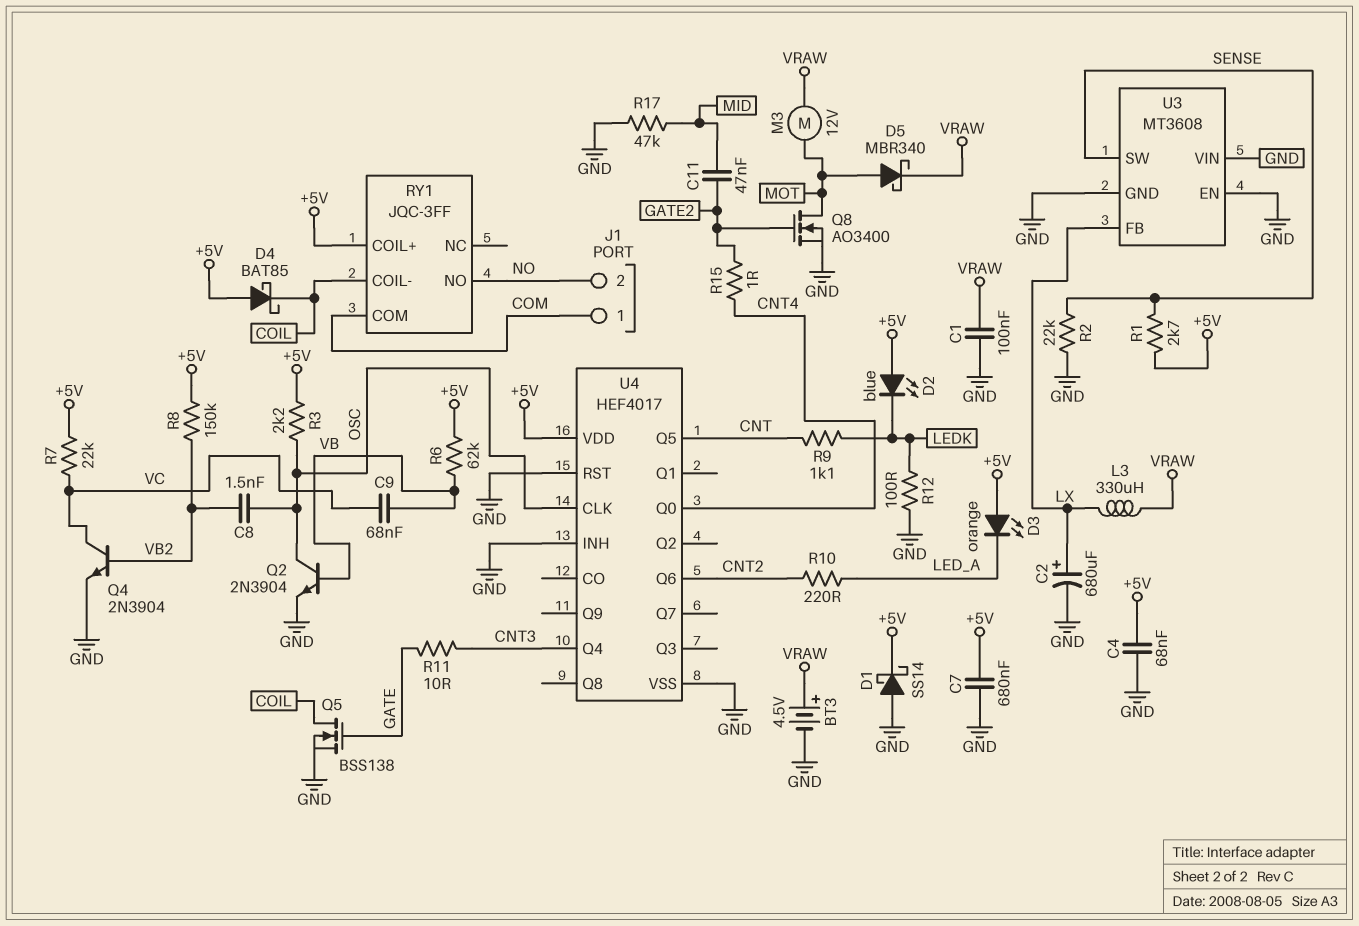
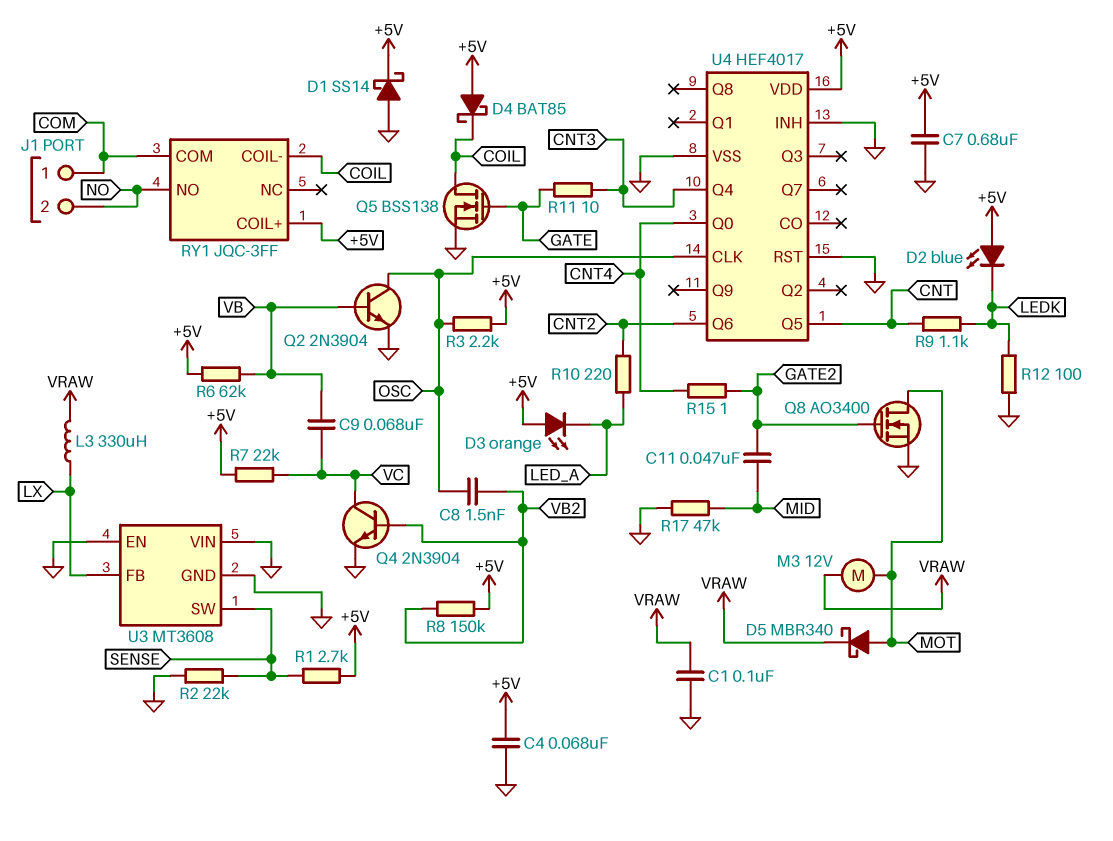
BT3: 4.5V (plus VRAW, minus GND) -> none
C2: 680uF (plus LX, minus GND) -> none

